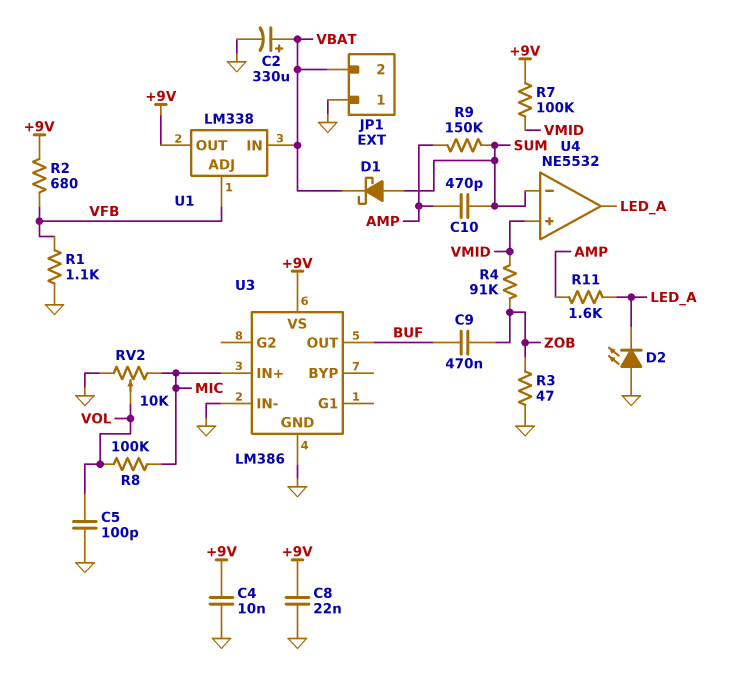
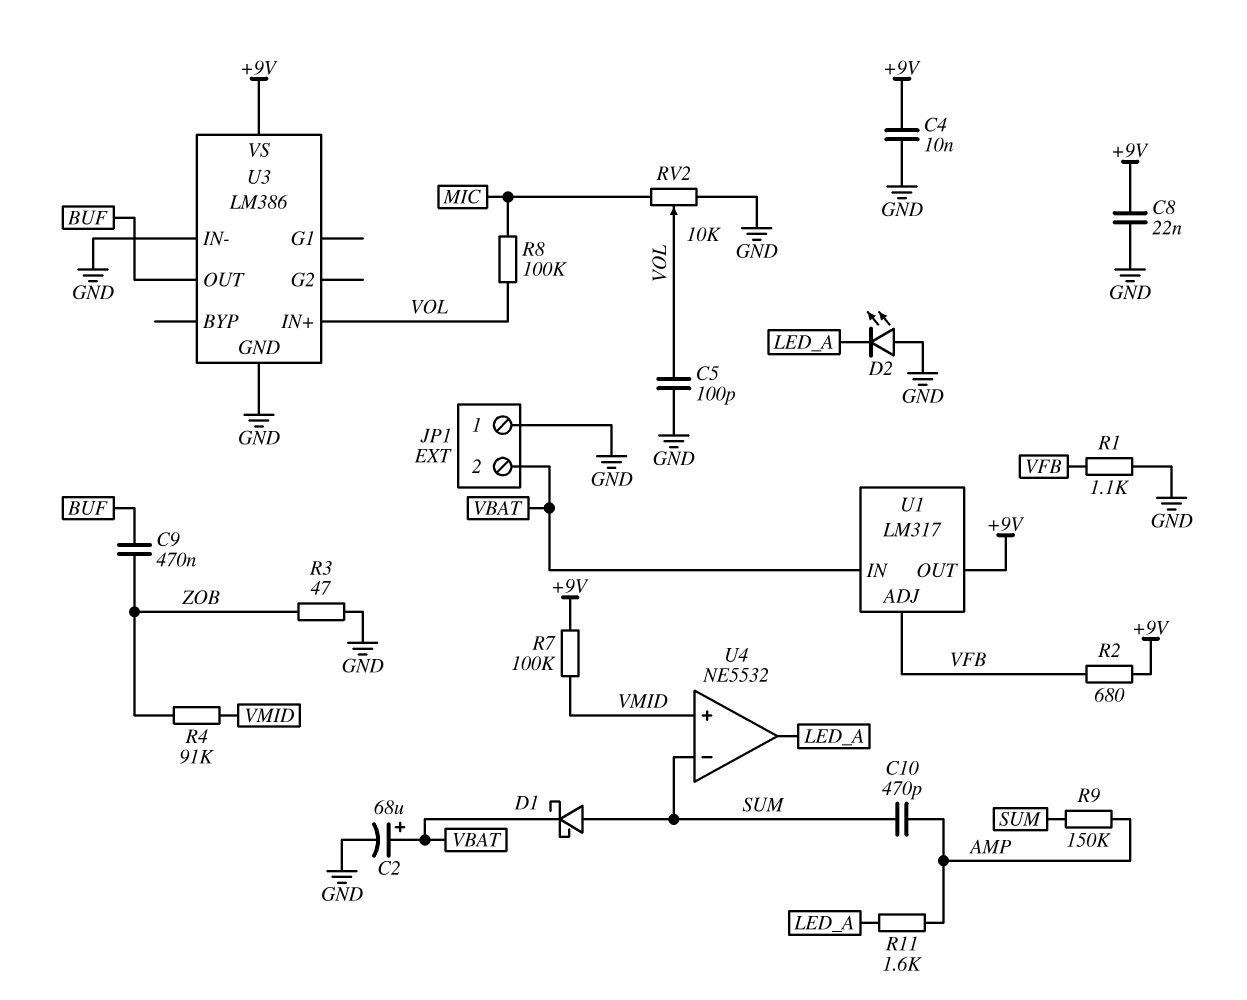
C2: 330uF (plus VBAT, minus GND) -> 68uF (plus VBAT, minus GND)
U1: LM338 -> LM317
U3 pin IN+: MIC -> VOL

